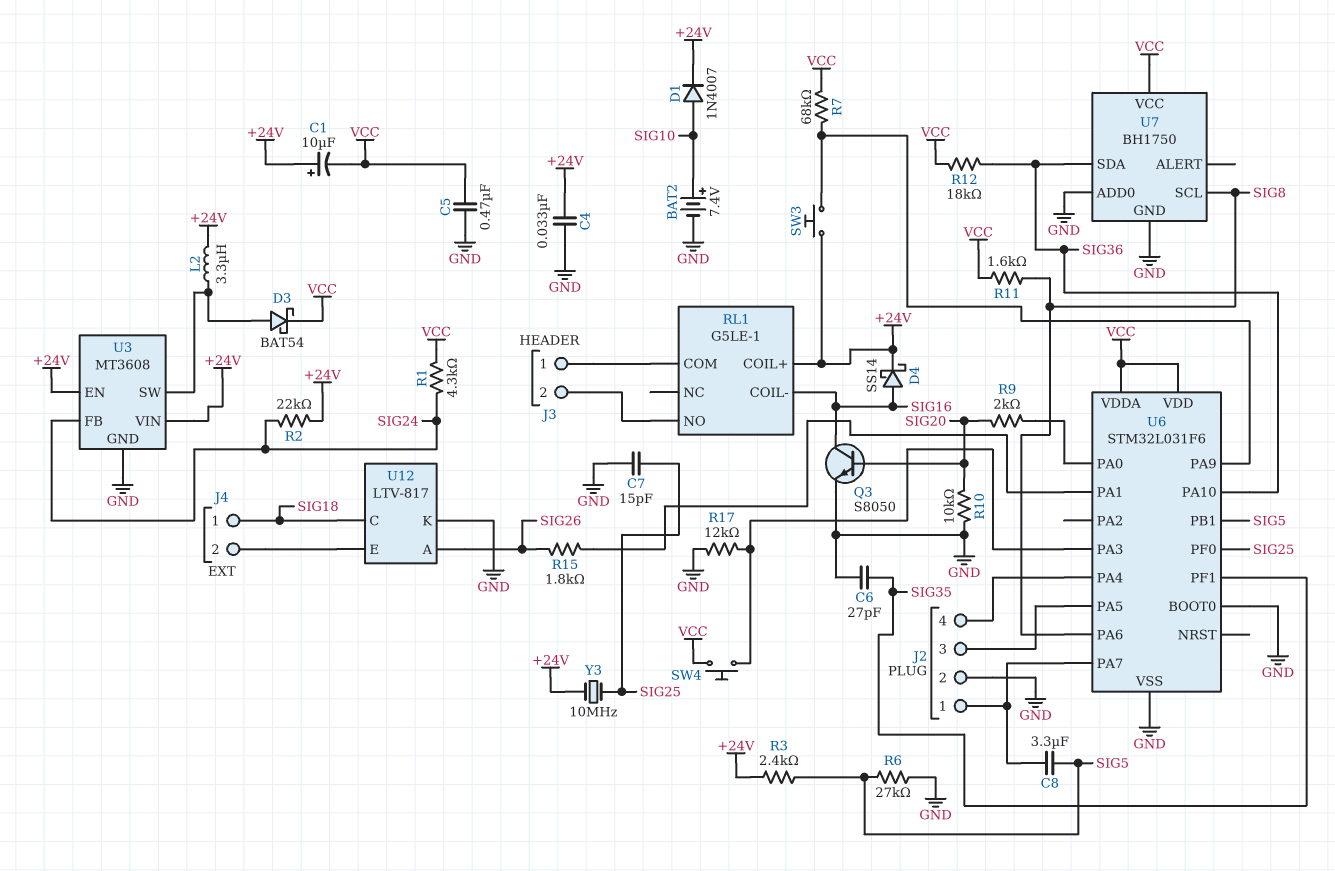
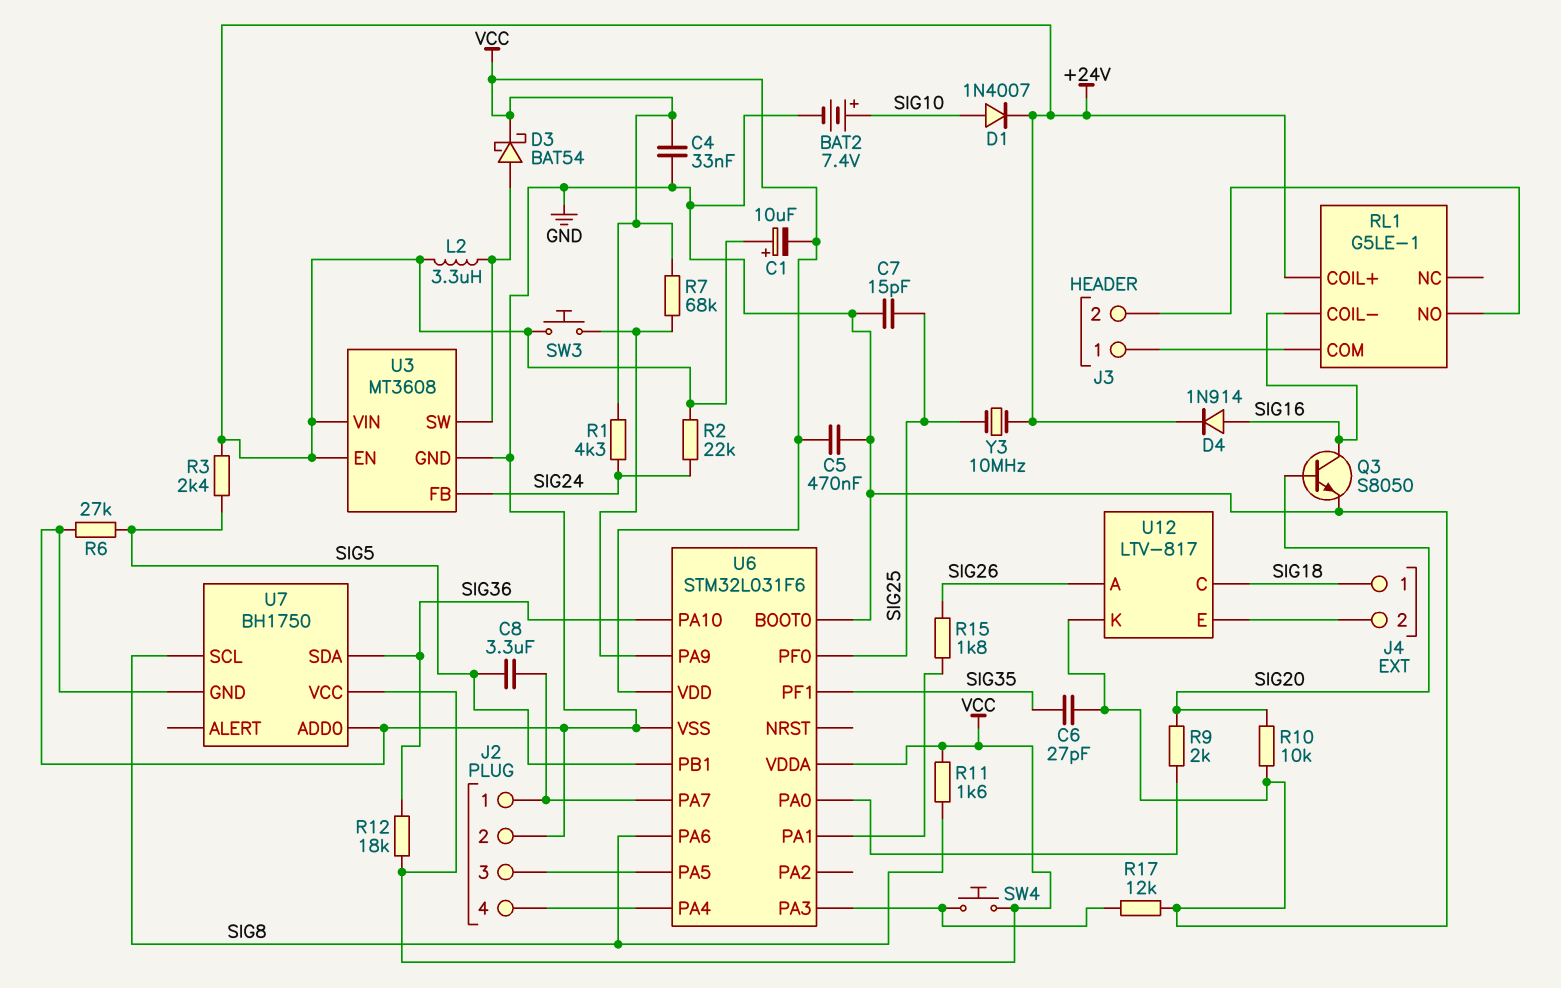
C4: 33nF (+24V, GND) -> 33nF (GND, VCC)
D4: schottky SS14 (A SIG16, K +24V) -> diode 1N914 (A SIG16, K +24V)

